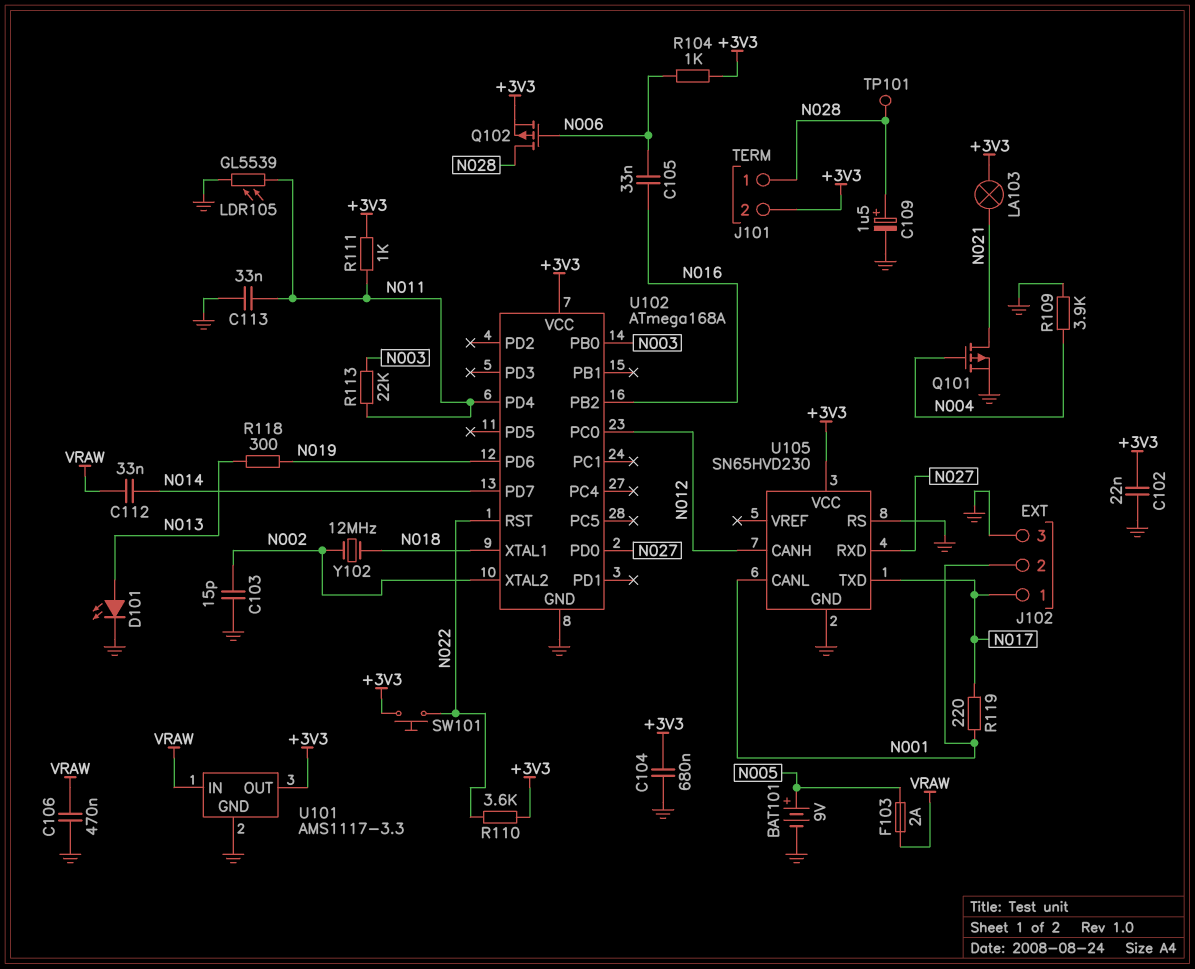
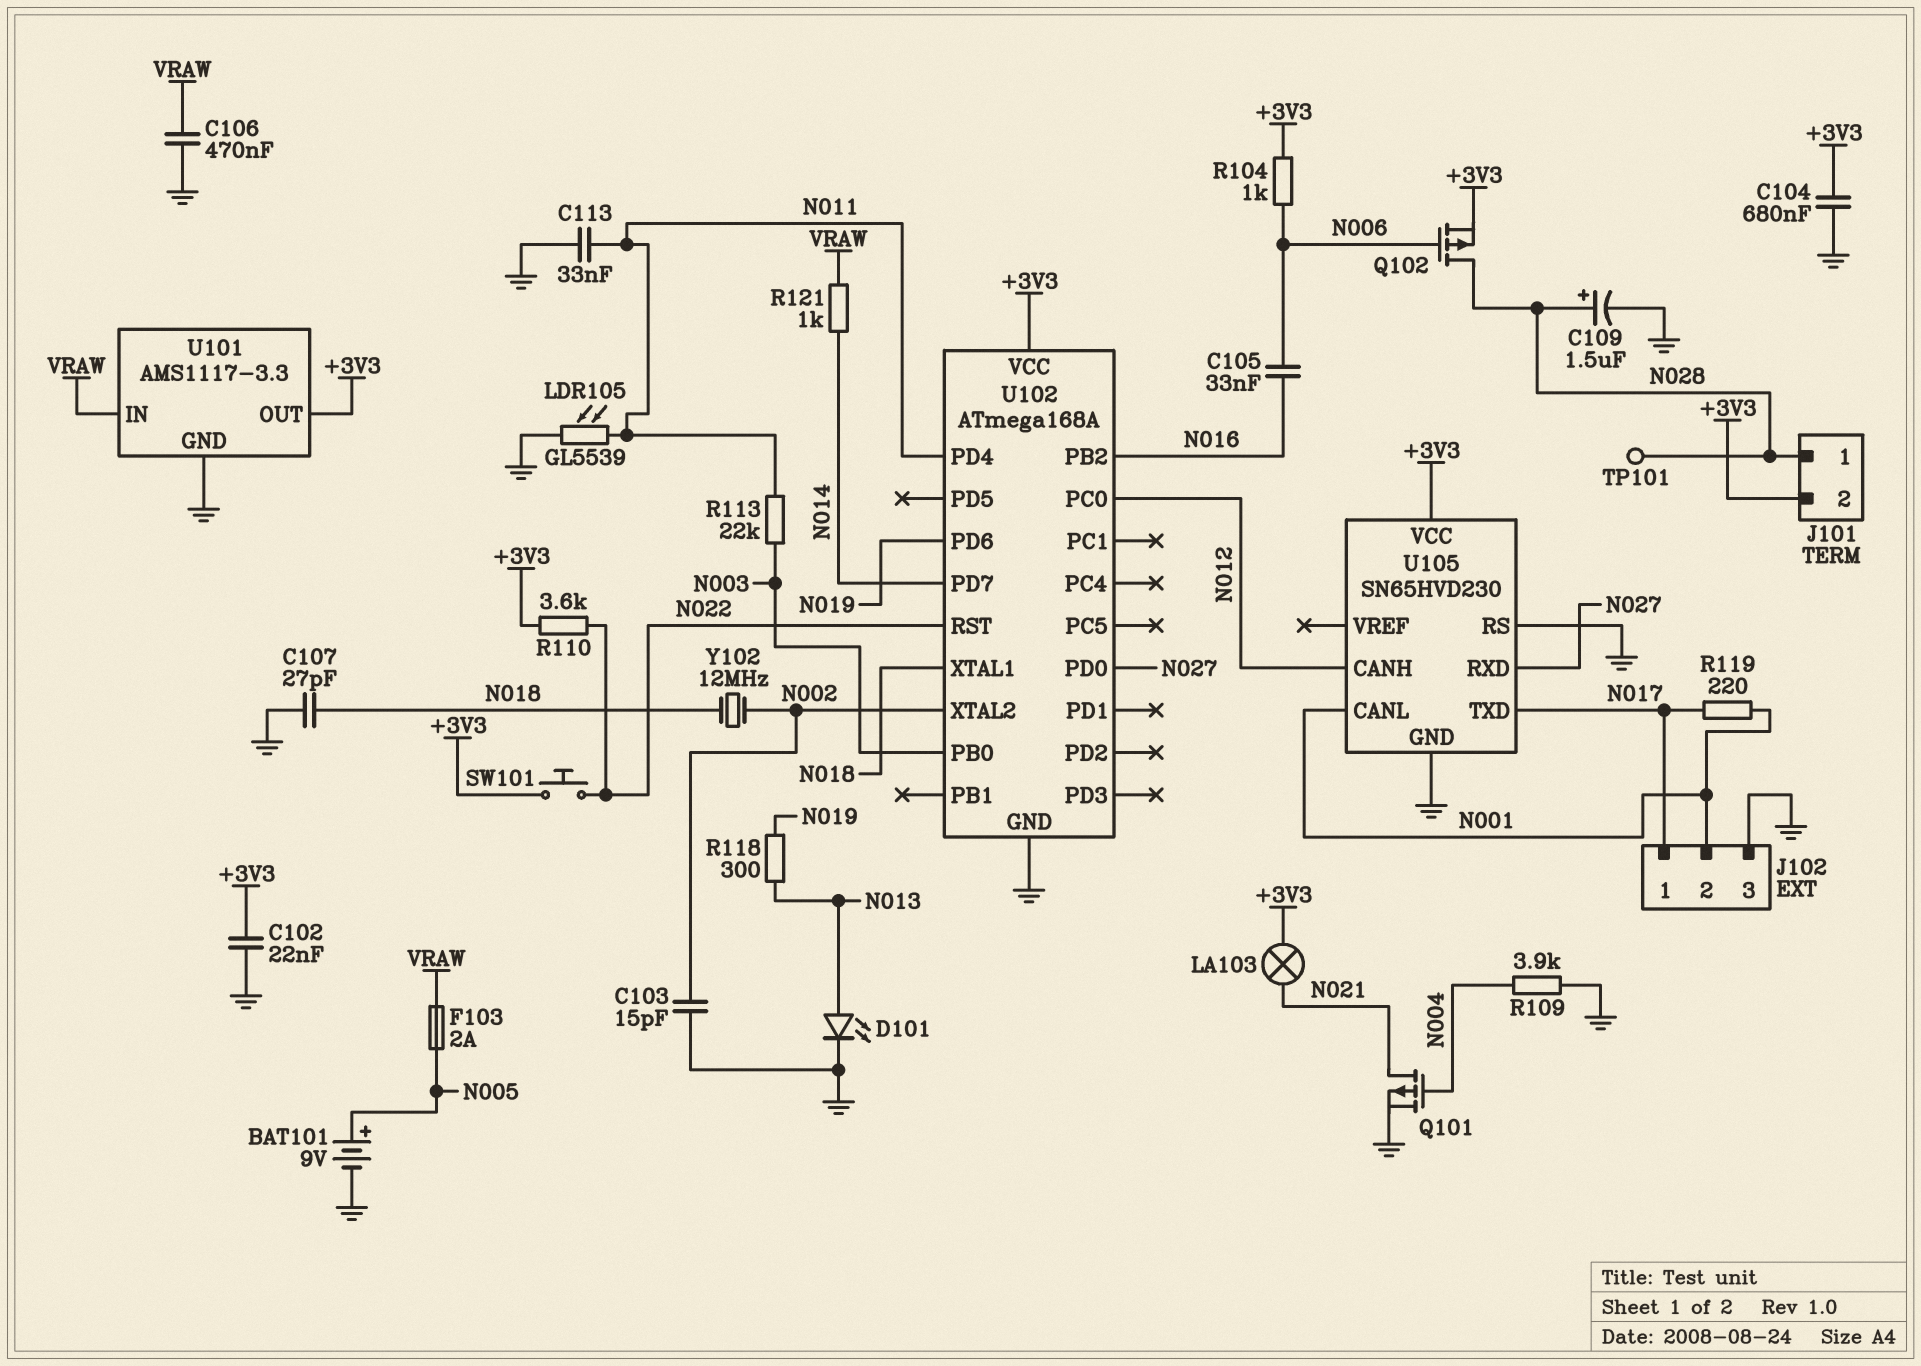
C107: none -> 27pF (GND, N018)
C112: 33nF (N014, VRAW) -> none
R111: 1k (+3V3, N011) -> none
R121: none -> 1k (N014, VRAW)

